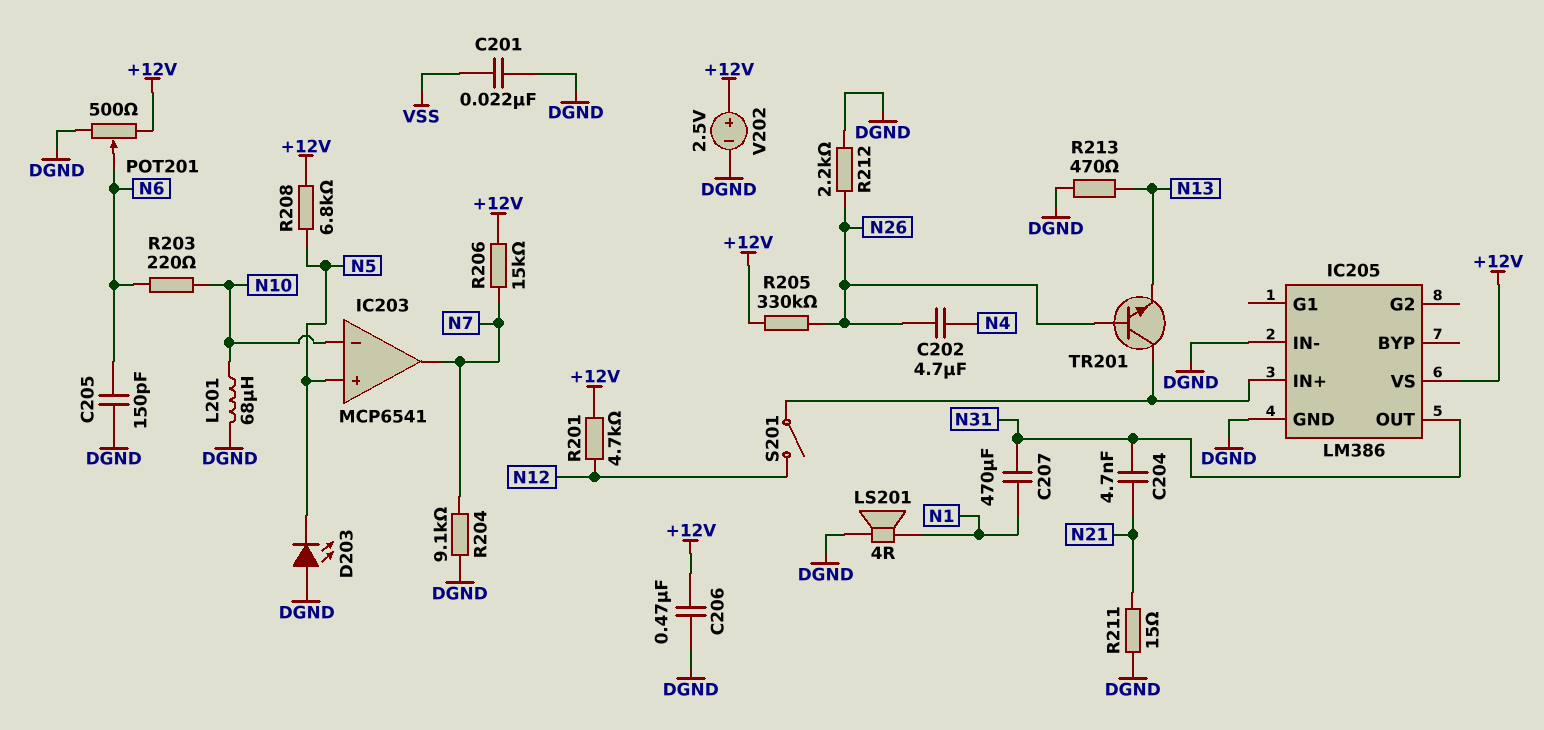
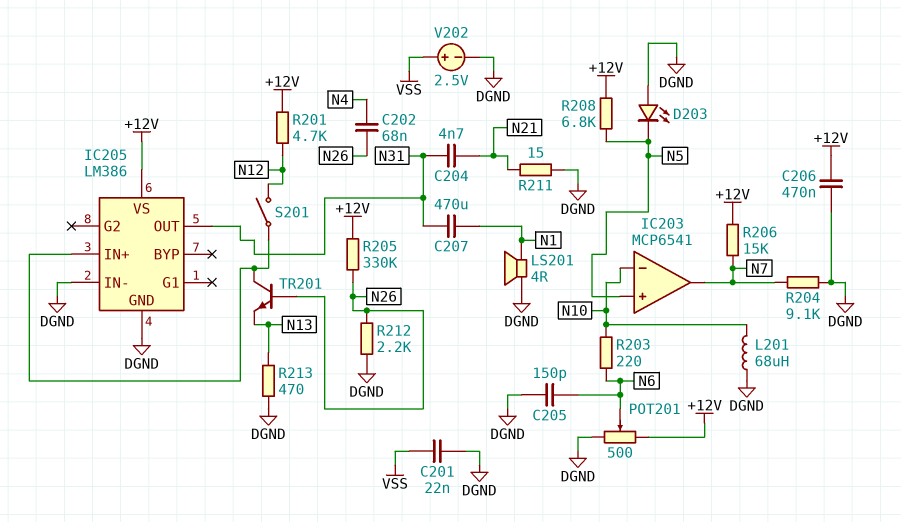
C202: 4.7uF (N4, N26) -> 68nF (N4, N26)
V202: 2.5V (plus +12V, minus DGND) -> 2.5V (plus VSS, minus DGND)

